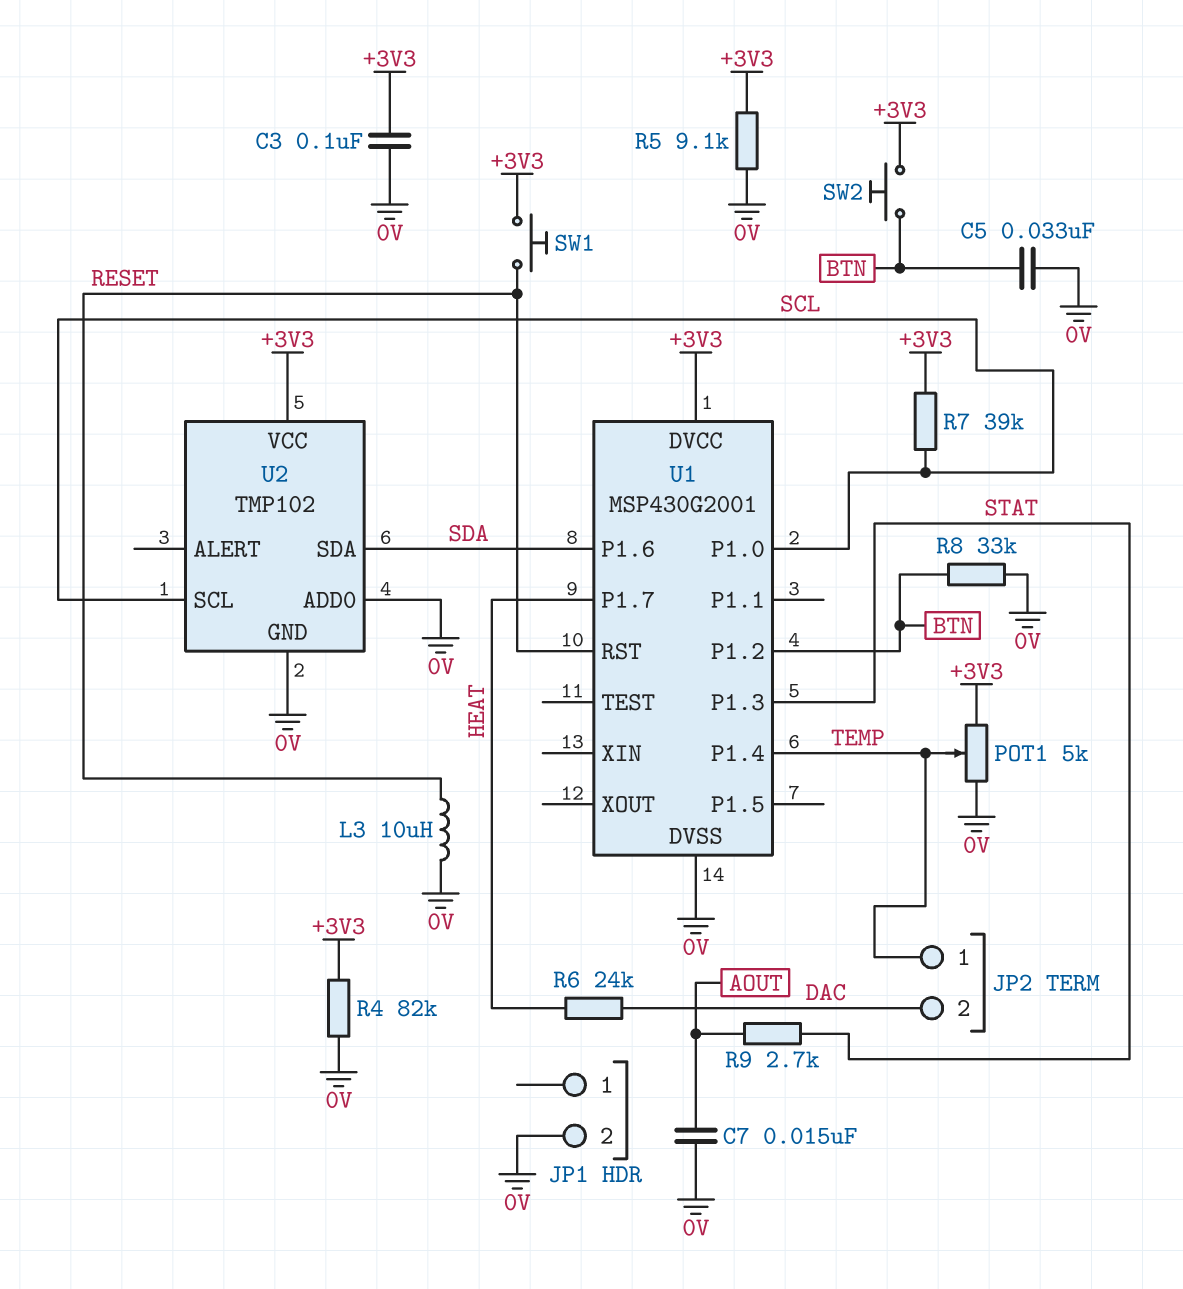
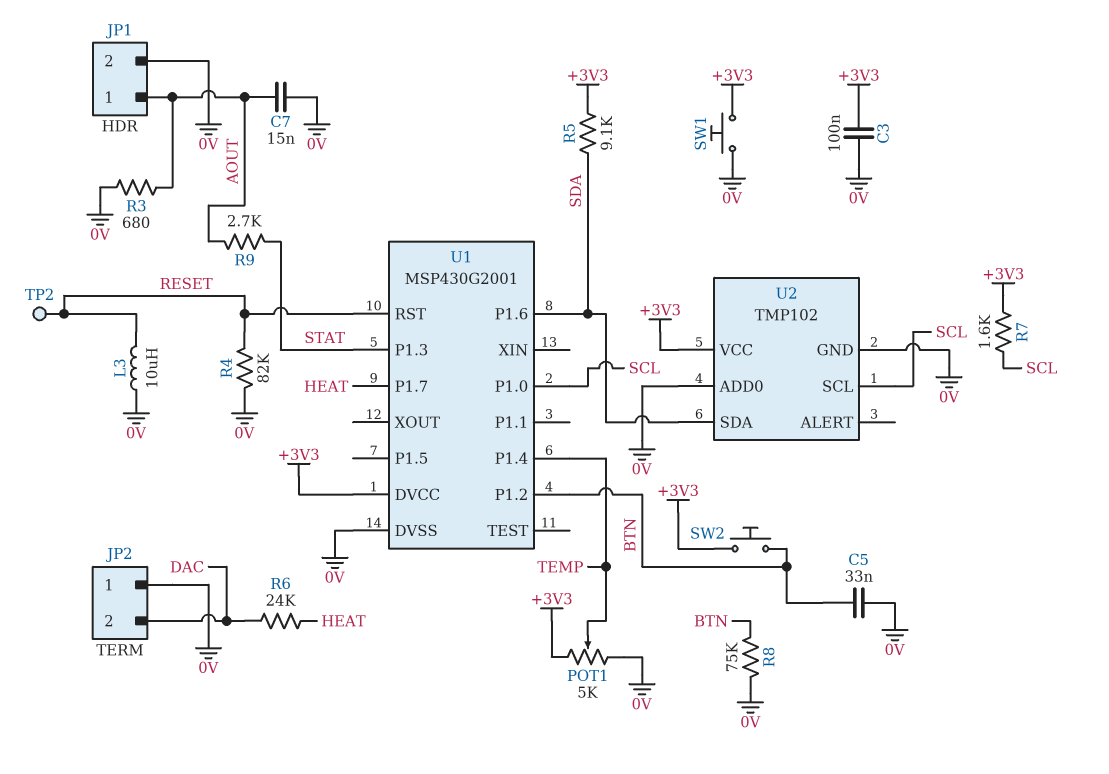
JP1 pin 1: none -> AOUT
JP2 pin 1: TEMP -> 0V
R3: none -> 680 (0V, AOUT)
R4: 82k (+3V3, 0V) -> 82k (0V, RESET)
R5: 9.1k (+3V3, 0V) -> 9.1k (+3V3, SDA)
R7: 39k (+3V3, SCL) -> 1.6k (+3V3, SCL)
R8: 33k (0V, BTN) -> 75k (0V, BTN)
SW1: button (+3V3, RESET) -> button (+3V3, 0V)
TP2: none -> test point (RESET)

